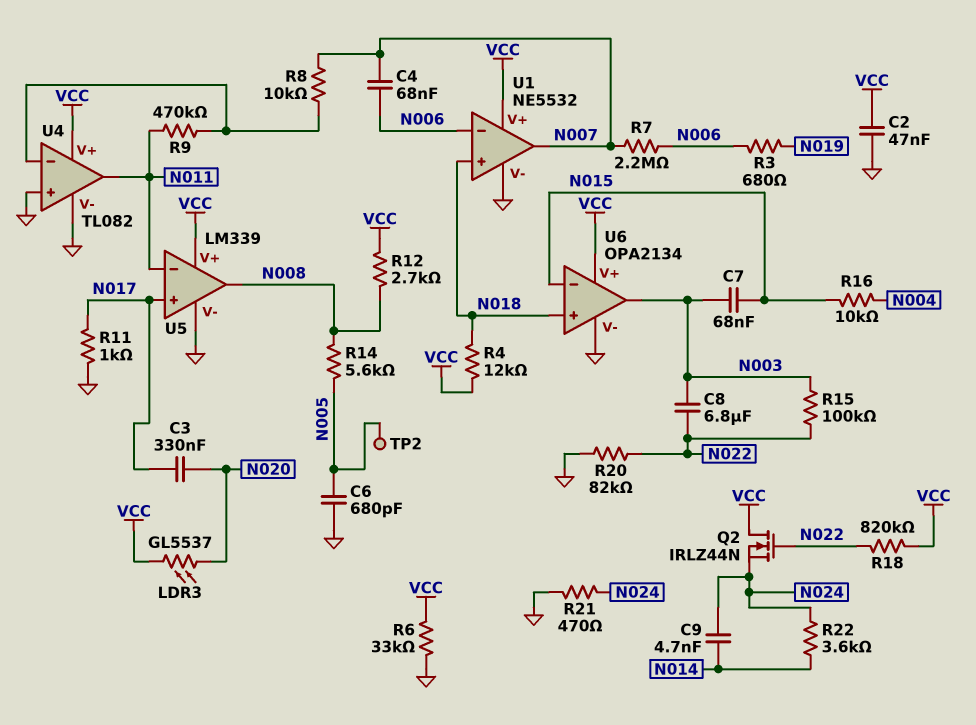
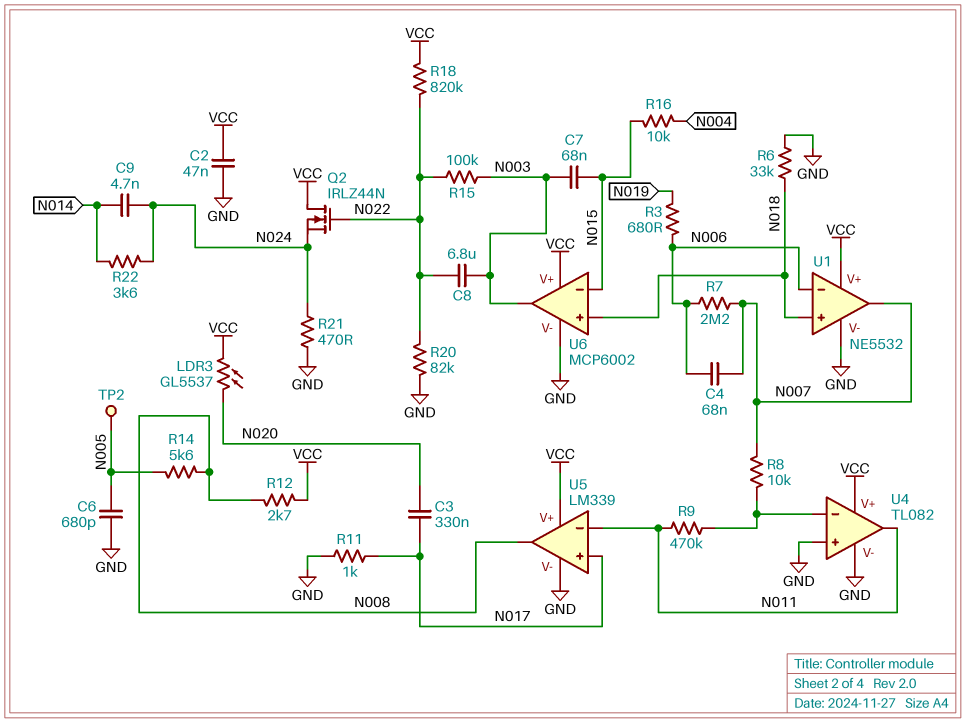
R4: 12k (N018, VCC) -> none
R6: 33k (GND, VCC) -> 33k (GND, N018)
U6: OPA2134 -> MCP6002

